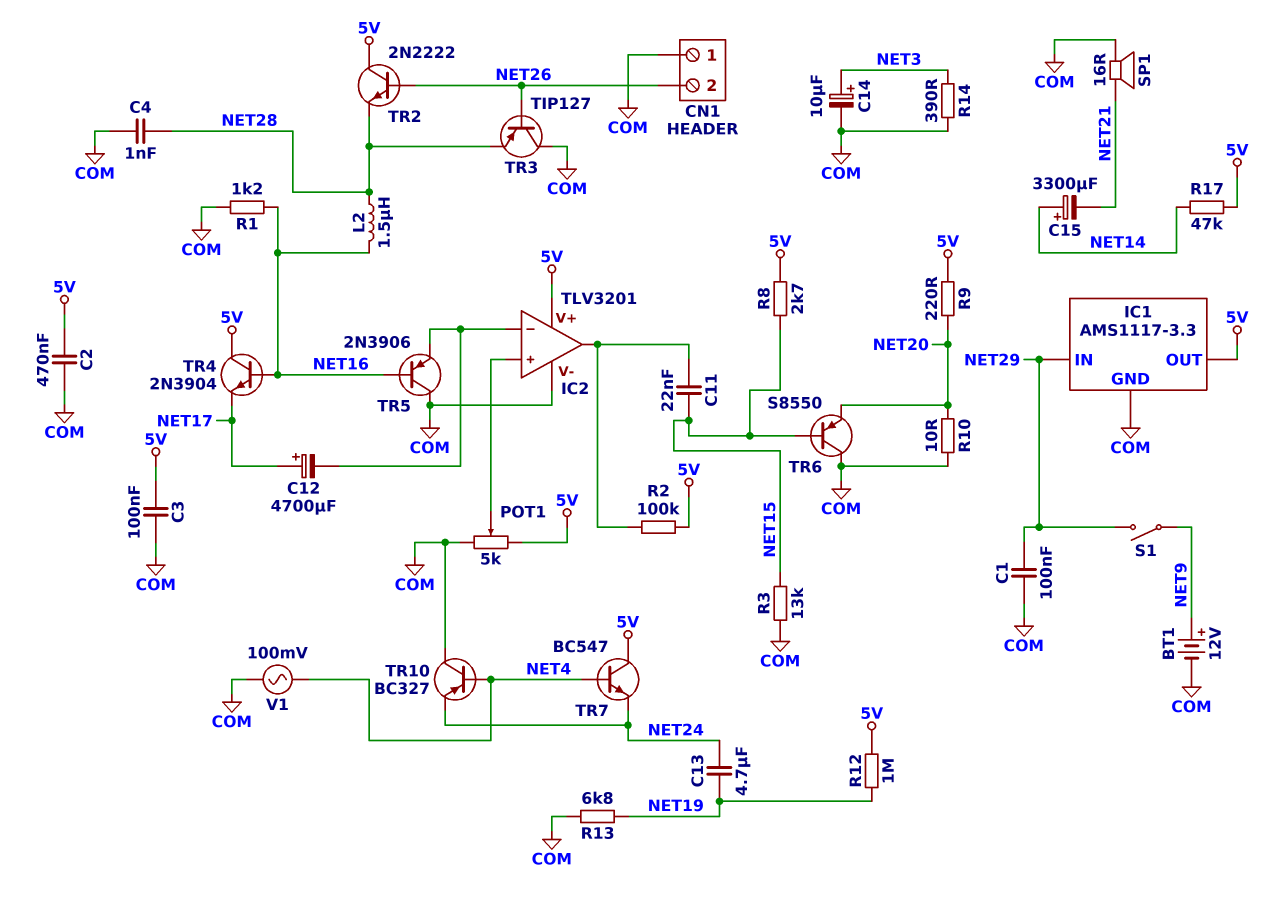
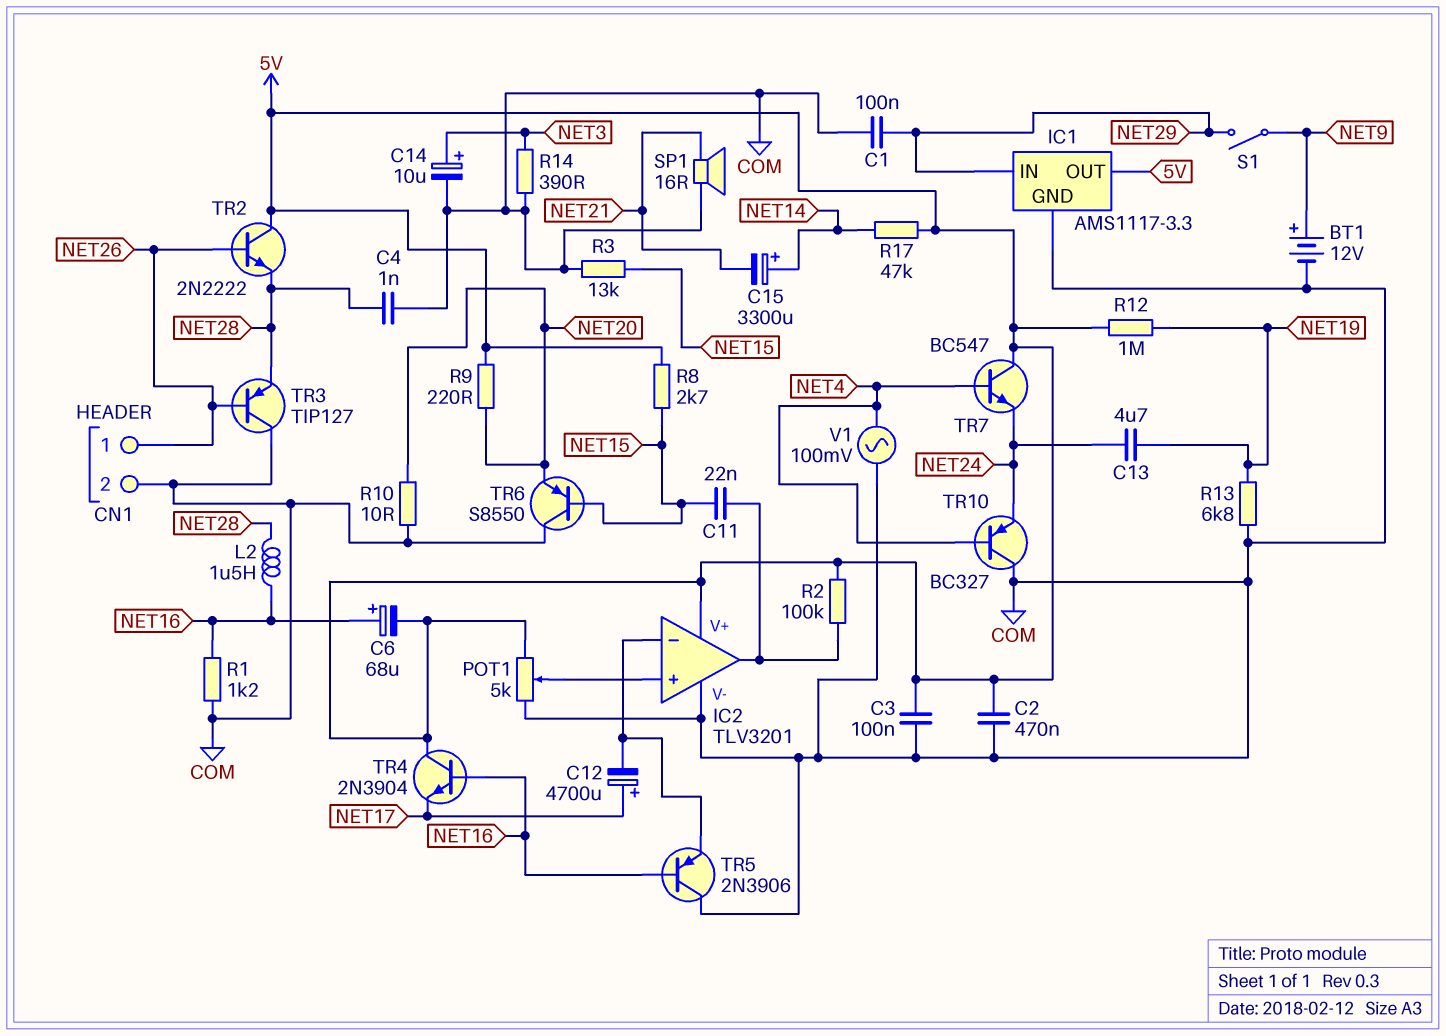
C6: none -> 68uF (plus NET16, minus 5V)
CN1 pin 1: COM -> NET26
CN1 pin 2: NET26 -> COM

